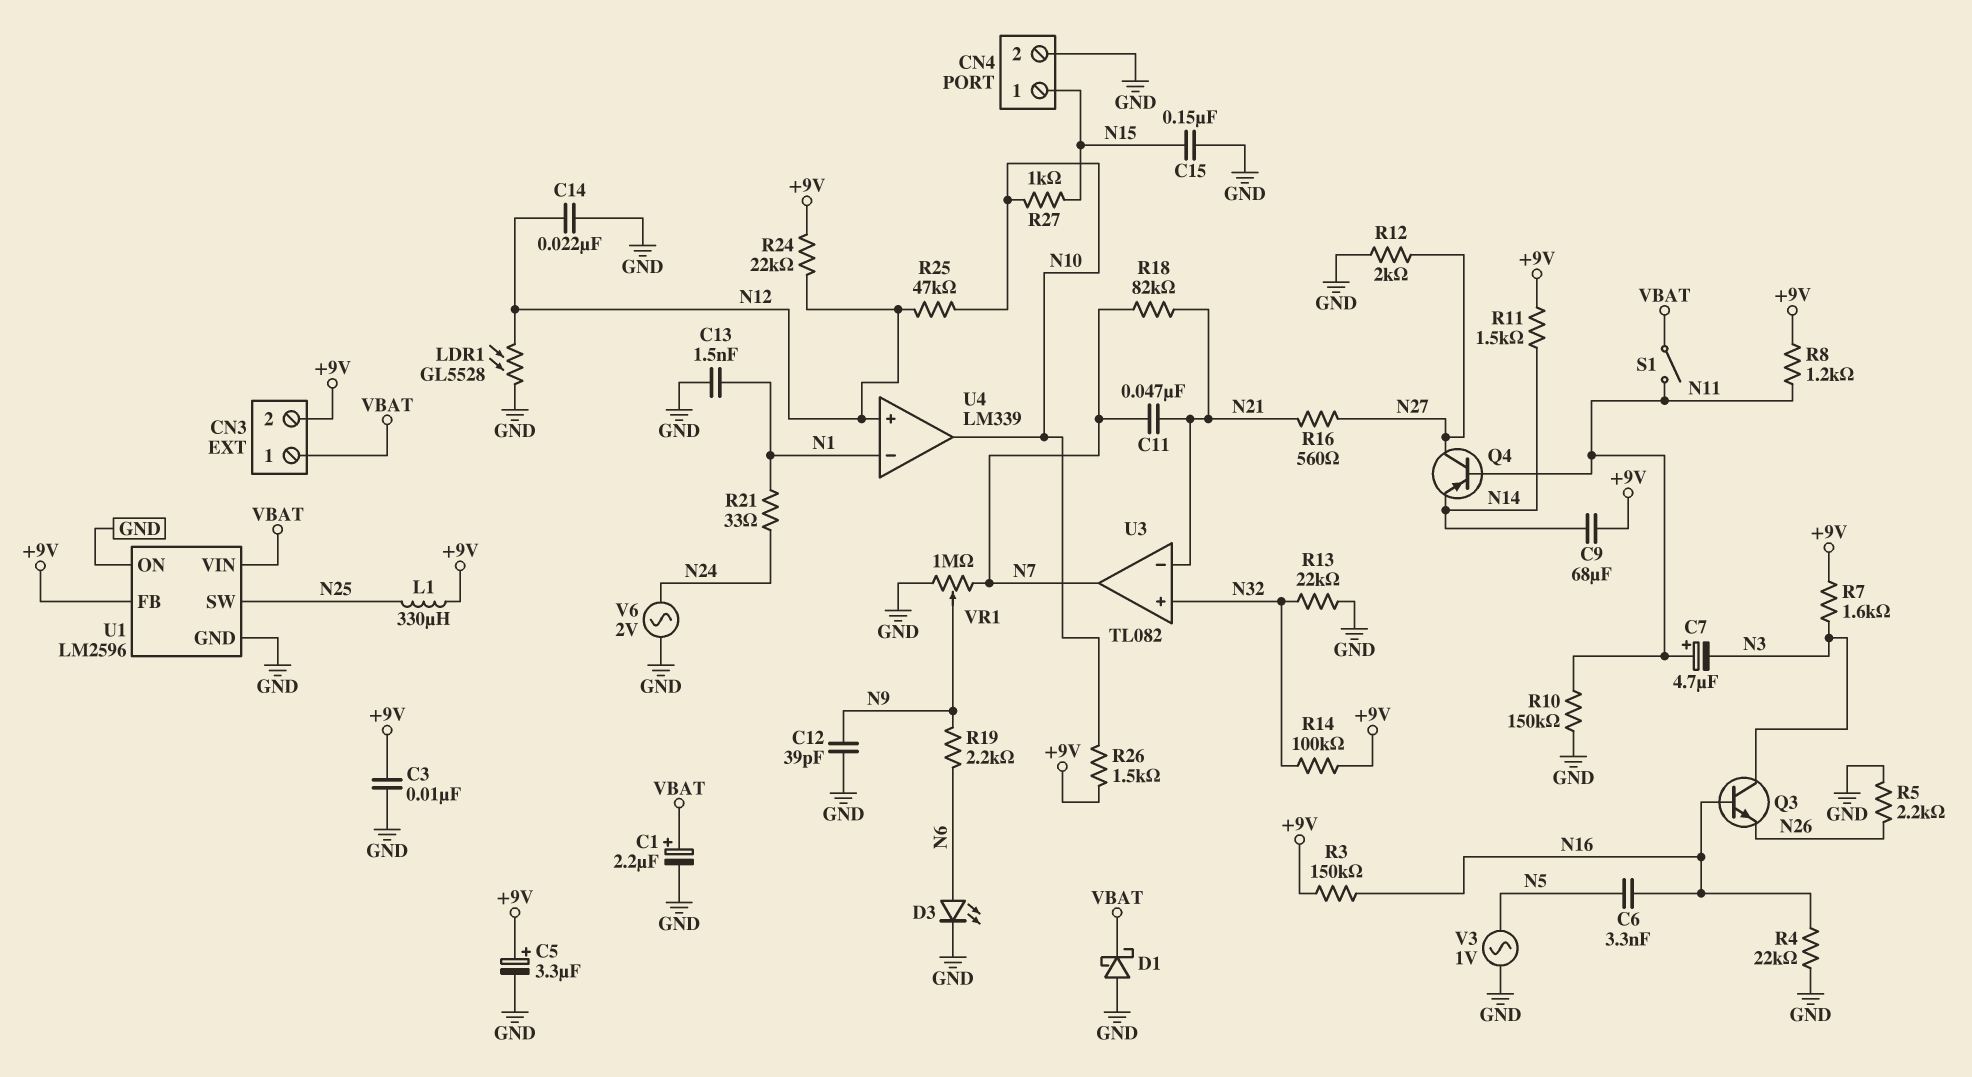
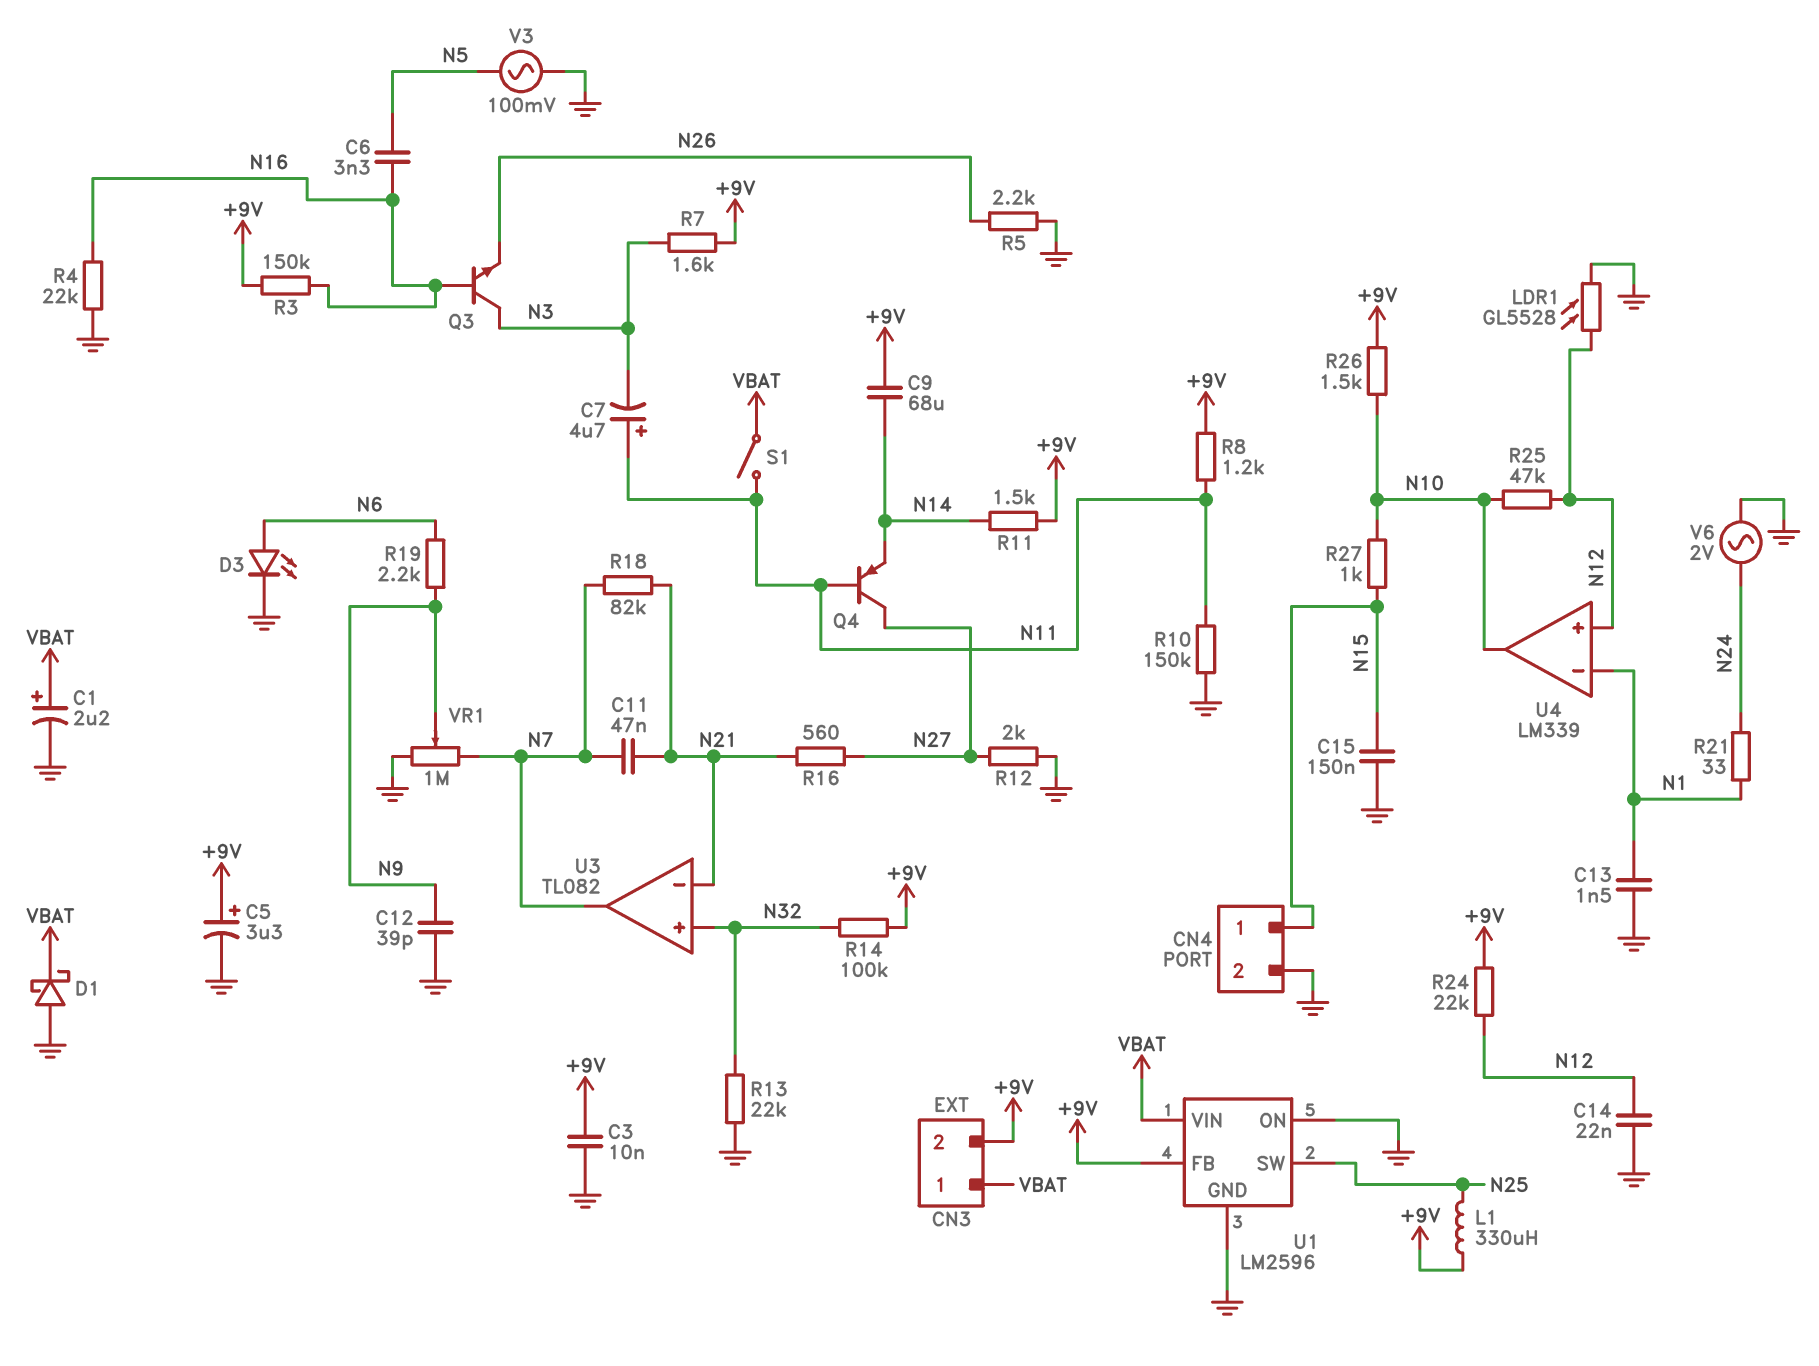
V3: AC 1V (GND, N5) -> AC 100mV (GND, N5)

